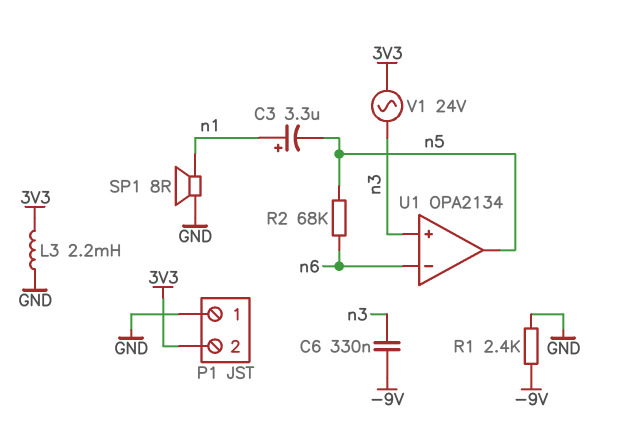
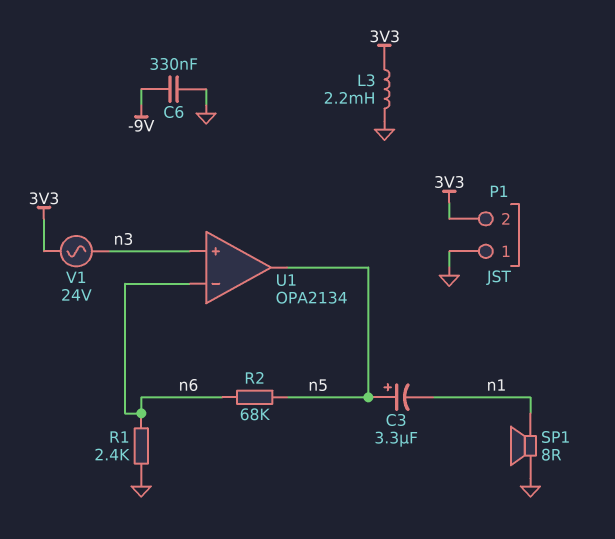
C3: 3.3uF (plus n1, minus n5) -> 3.3uF (plus n5, minus n1)
C6: 330nF (-9V, n3) -> 330nF (-9V, GND)
R1: 2.4k (-9V, GND) -> 2.4k (GND, n6)

